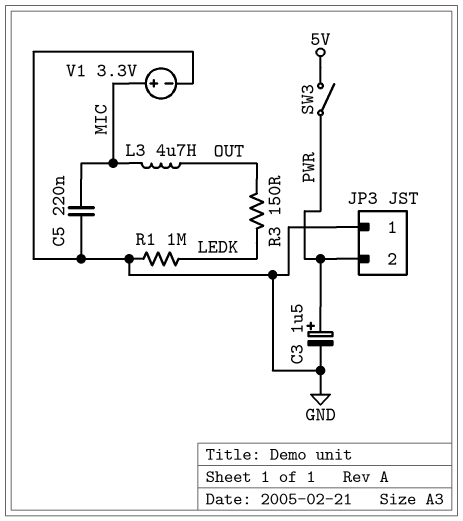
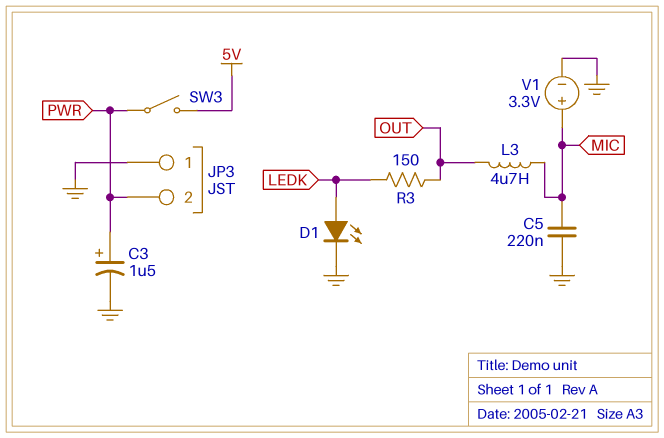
D1: none -> LED (A LEDK, K GND)
R1: 1M (GND, LEDK) -> none

